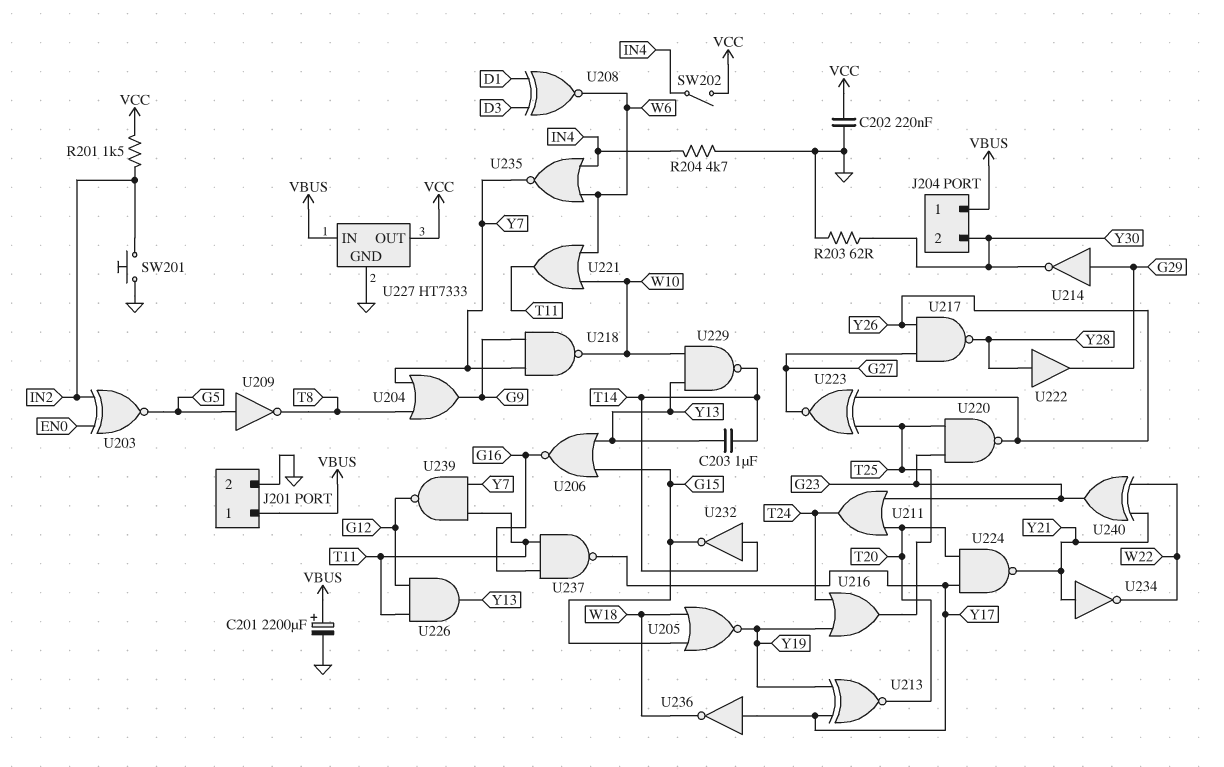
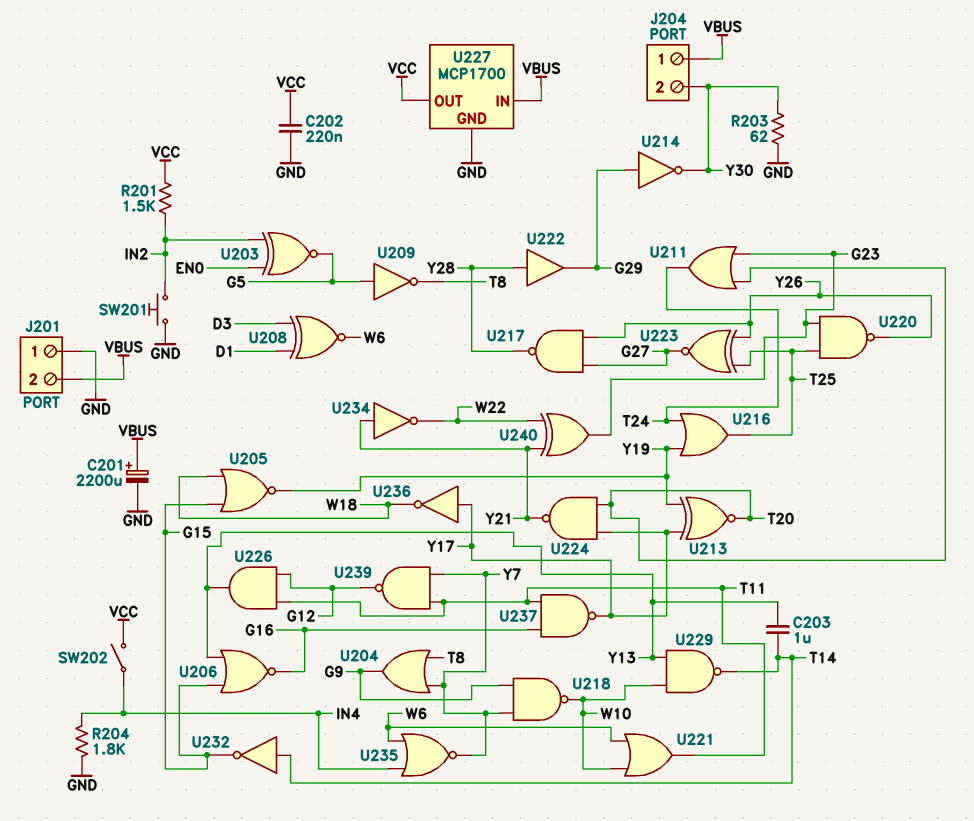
J201 pin 1: VBUS -> GND
J201 pin 2: GND -> VBUS
R204: 4.7k (GND, IN4) -> 1.8k (GND, IN4)
U227: HT7333 -> MCP1700

